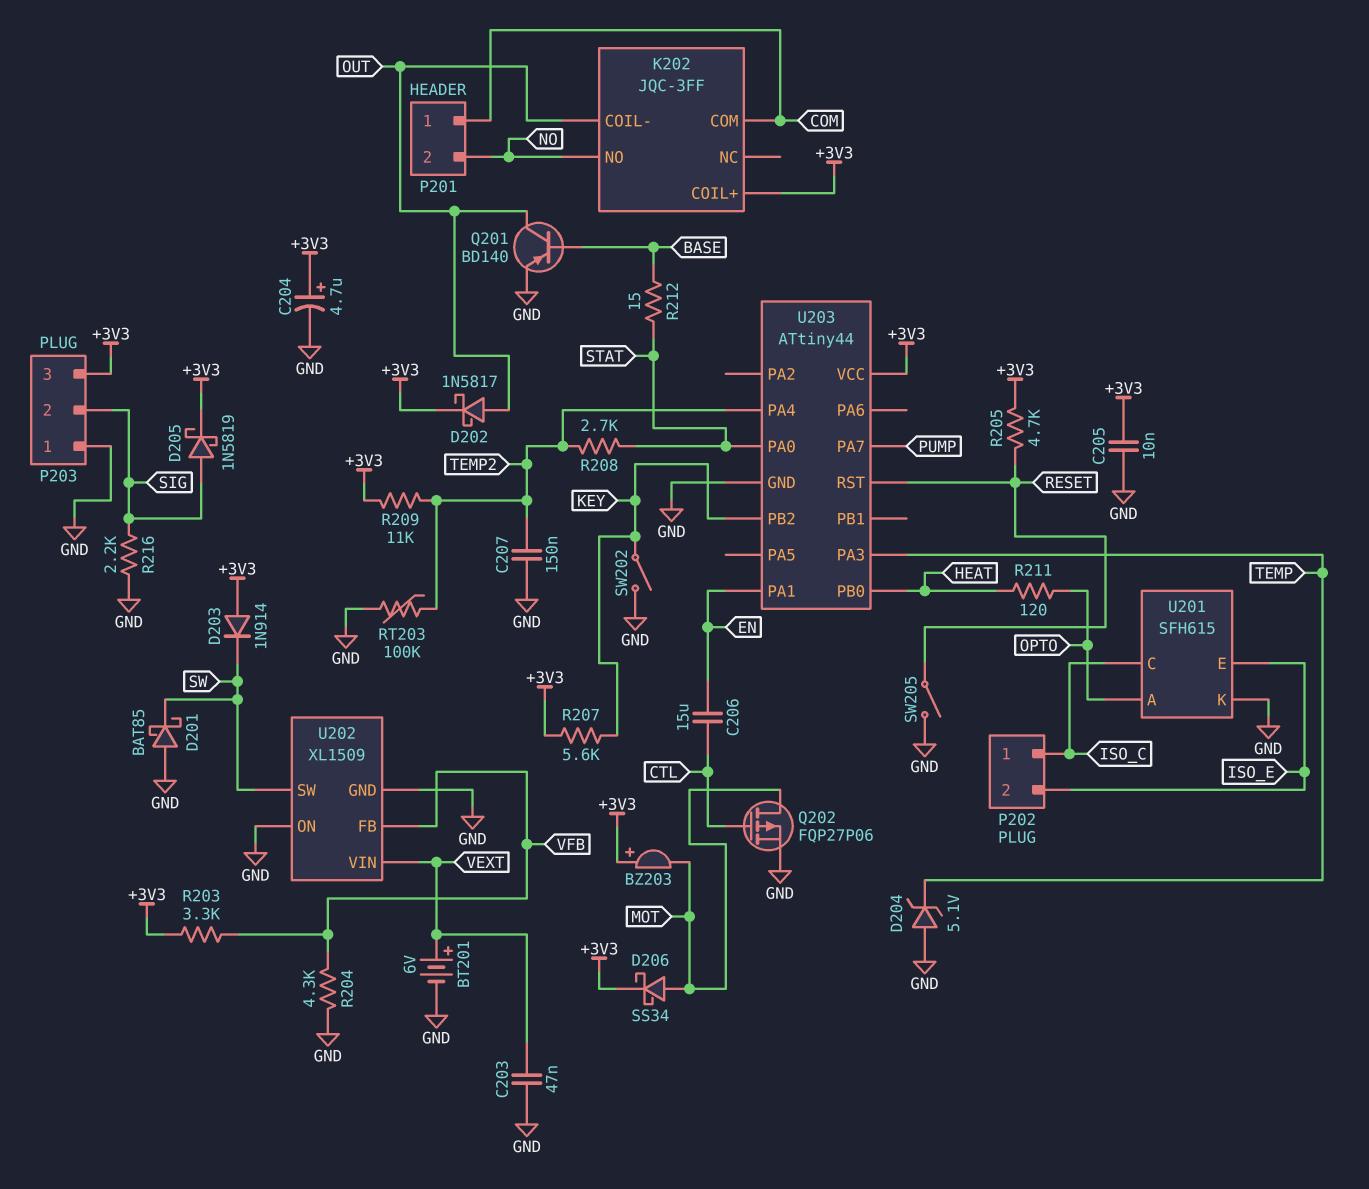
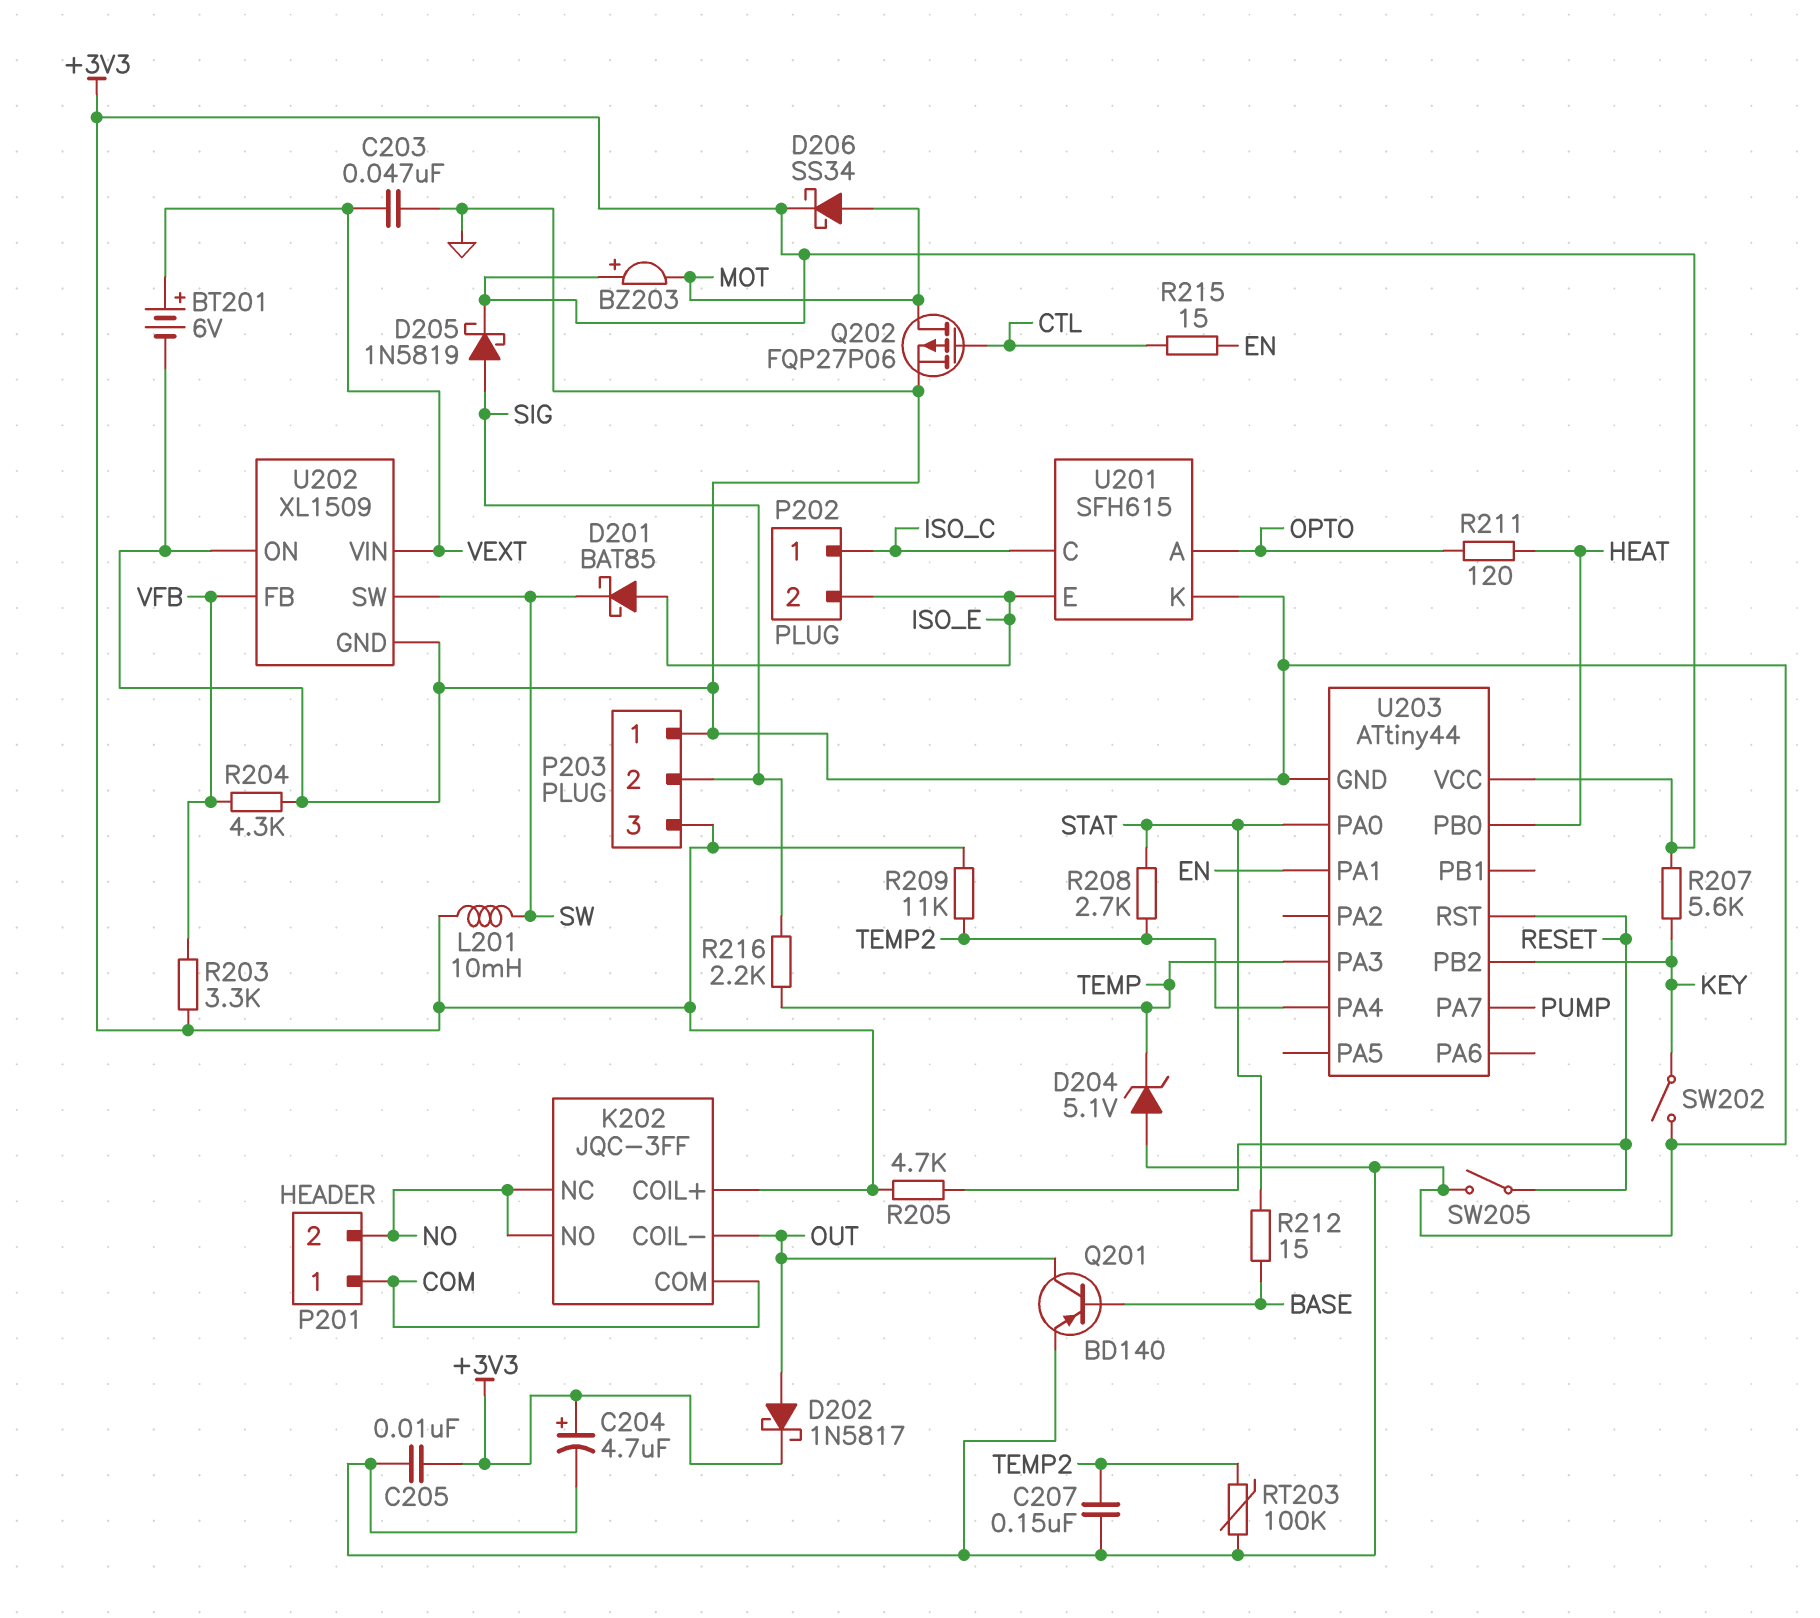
C206: 15uF (CTL, EN) -> none
D201: schottky BAT85 (A GND, K SW) -> schottky BAT85 (A ISO_E, K SW)
D203: diode 1N914 (A +3V3, K SW) -> none
K202 pin NC: none -> NO
L201: none -> 10mH (+3V3, SW)
R215: none -> 15 (CTL, EN)
R216: 2.2k (GND, SIG) -> 2.2k (SIG, TEMP)

